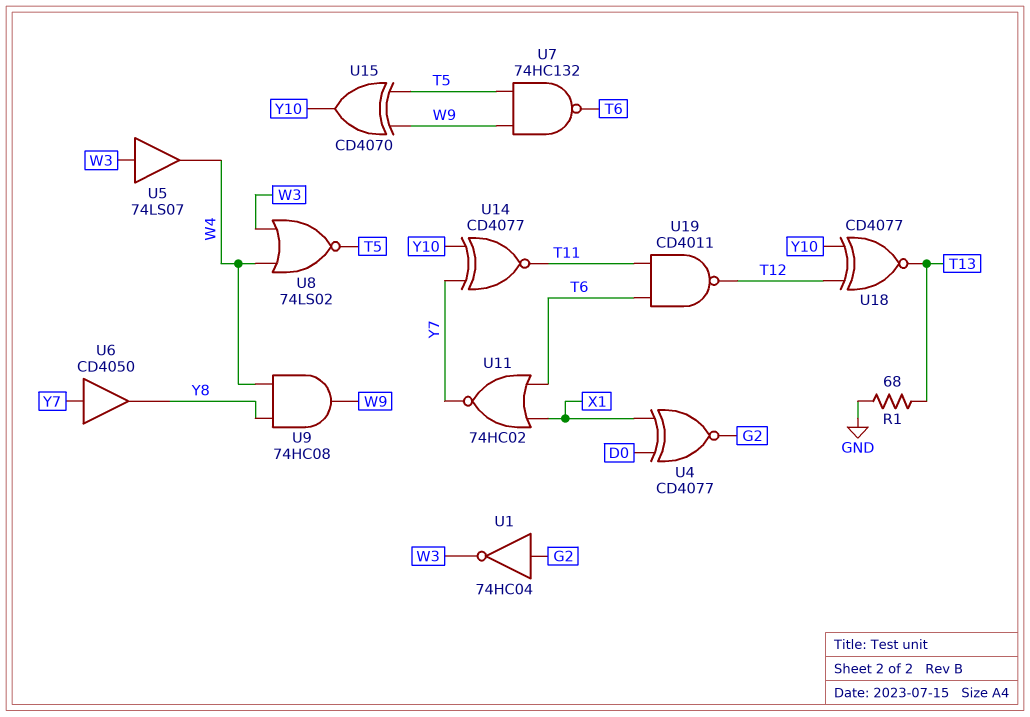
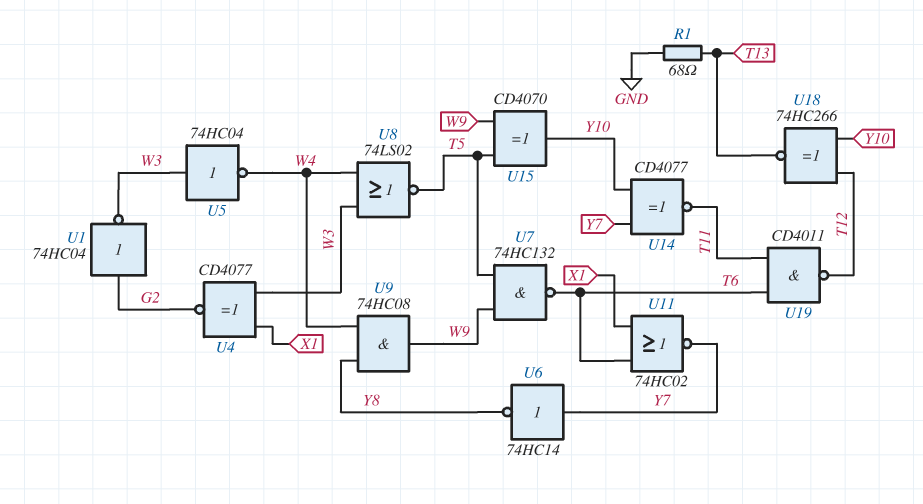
U4: XNOR CD4077 (in D0, in X1, out G2) -> XNOR CD4077 (in W3, in X1, out G2)
U5: buffer 74LS07 (in W3, out W4) -> NOT 74HC04 (in W3, out W4)
U6: buffer CD4050 (in Y7, out Y8) -> NOT 74HC14 (in Y7, out Y8)
U18: XNOR CD4077 (in T12, in Y10, out T13) -> XNOR 74HC266 (in T12, in Y10, out T13)

